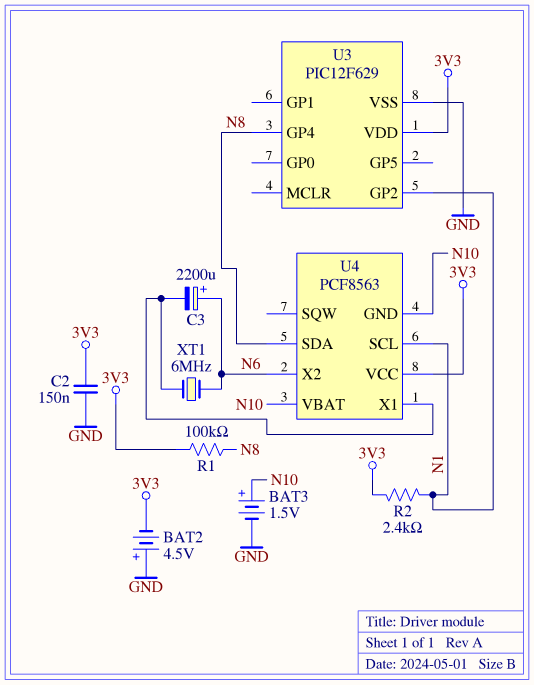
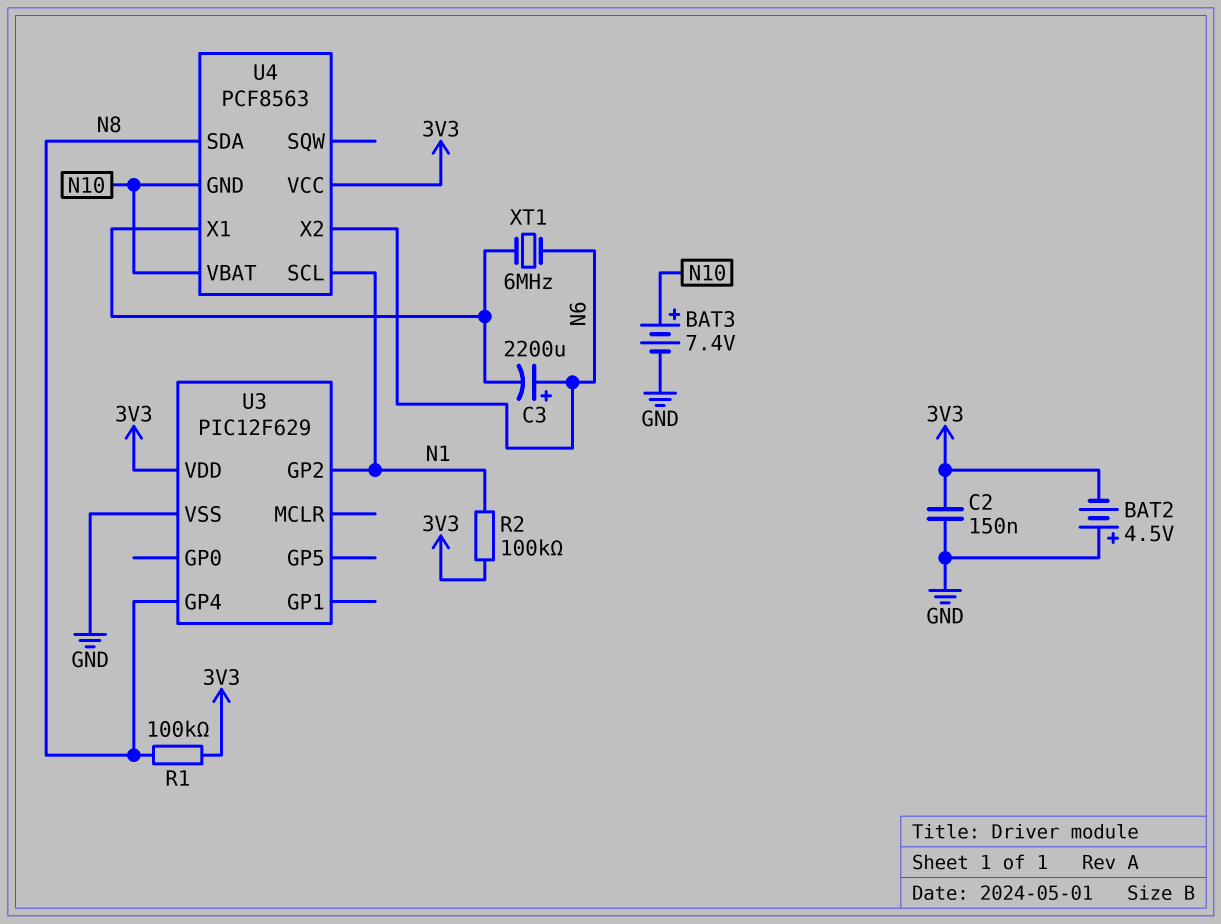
BAT3: 1.5V (plus N10, minus GND) -> 7.4V (plus N10, minus GND)
R2: 2.4k (3V3, N1) -> 100k (3V3, N1)

